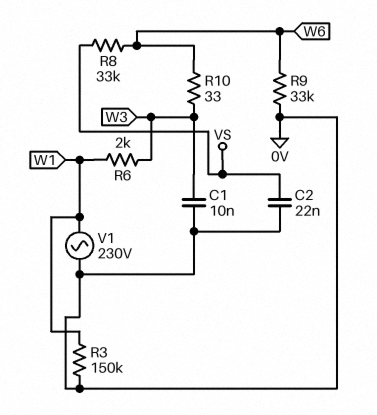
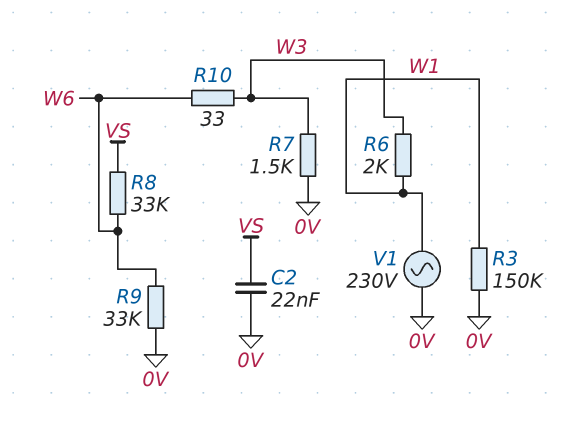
C1: 10nF (0V, W3) -> none
R7: none -> 1.5k (0V, W3)

